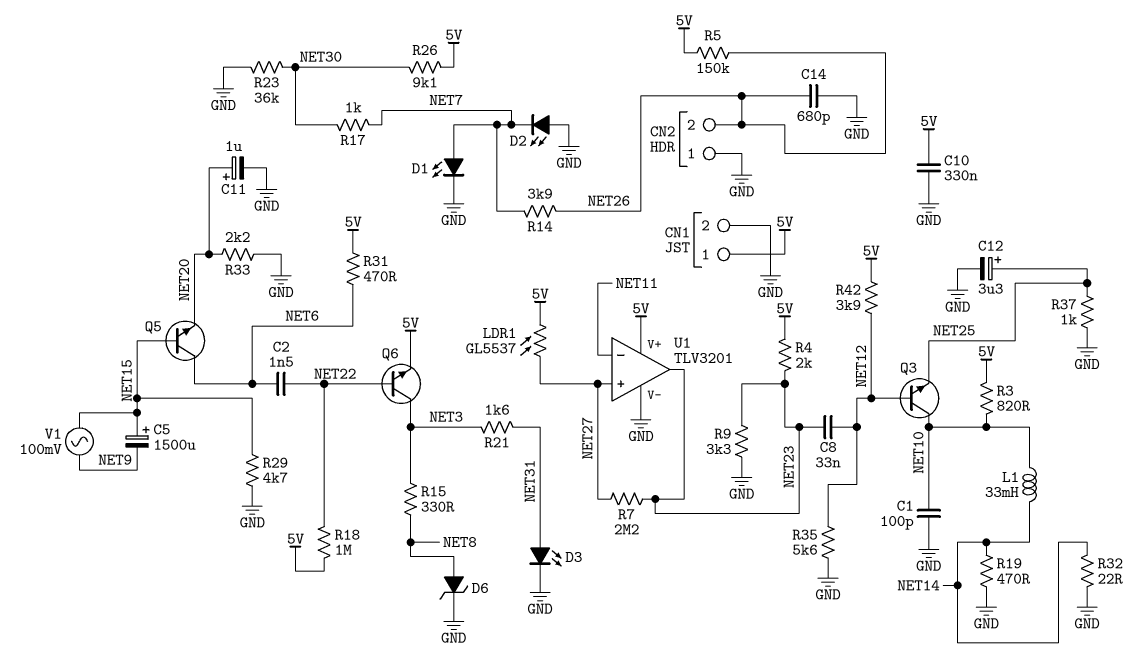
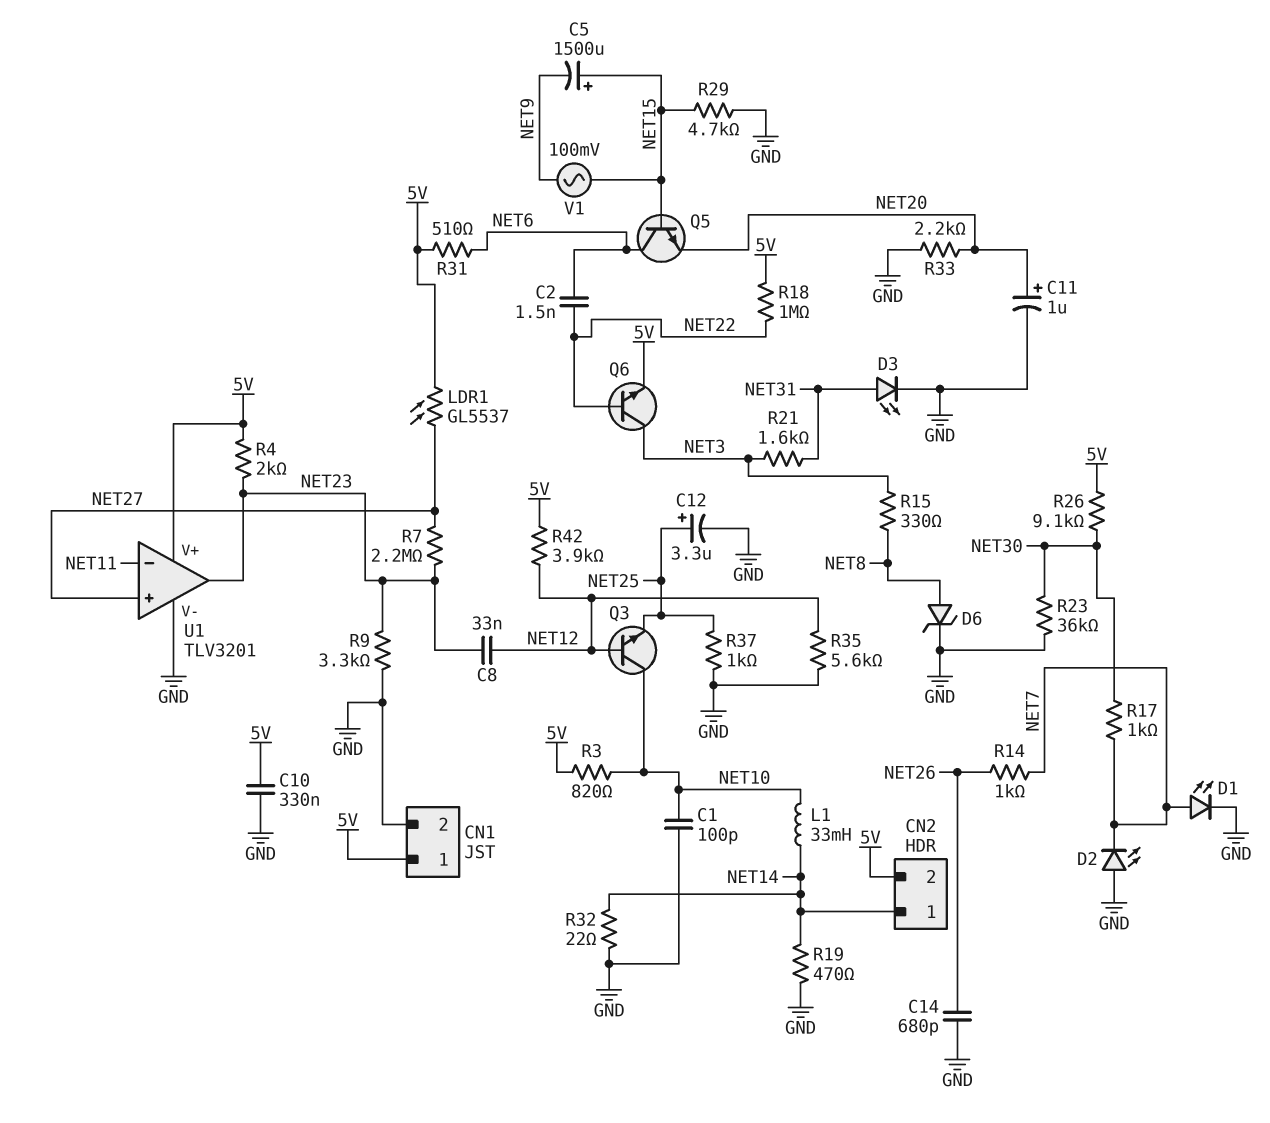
CN2 pin 1: GND -> NET14
CN2 pin 2: NET26 -> 5V
R5: 150k (5V, NET26) -> none
R14: 3.9k (NET7, NET26) -> 1k (NET7, NET26)
R31: 470 (5V, NET6) -> 510 (5V, NET6)

